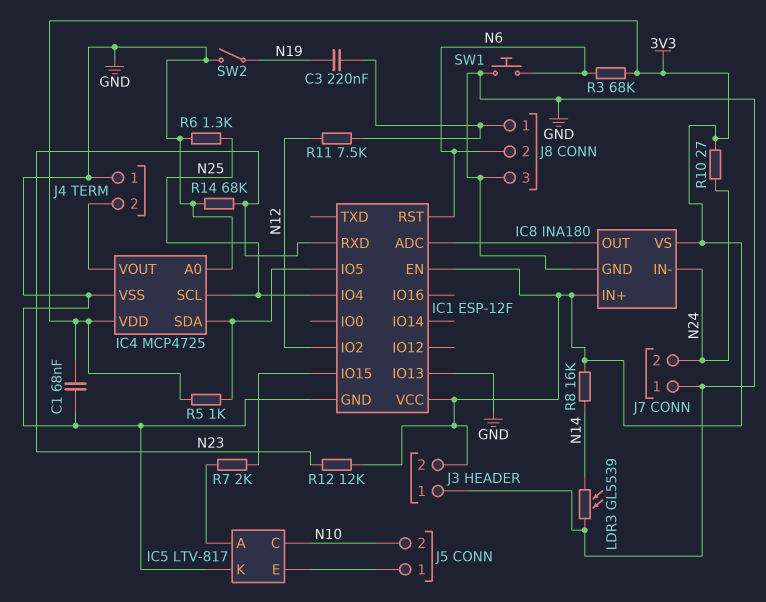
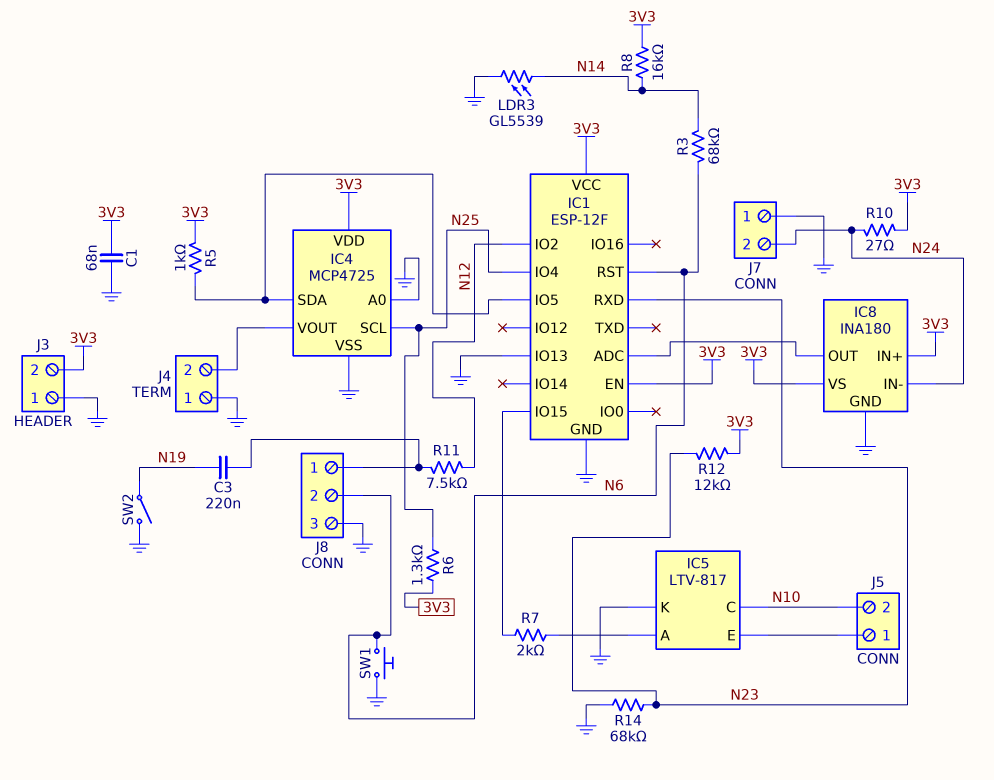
R3: 68k (3V3, N6) -> 68k (N6, N14)
R6: 1.3k (GND, N25) -> 1.3k (3V3, N25)

